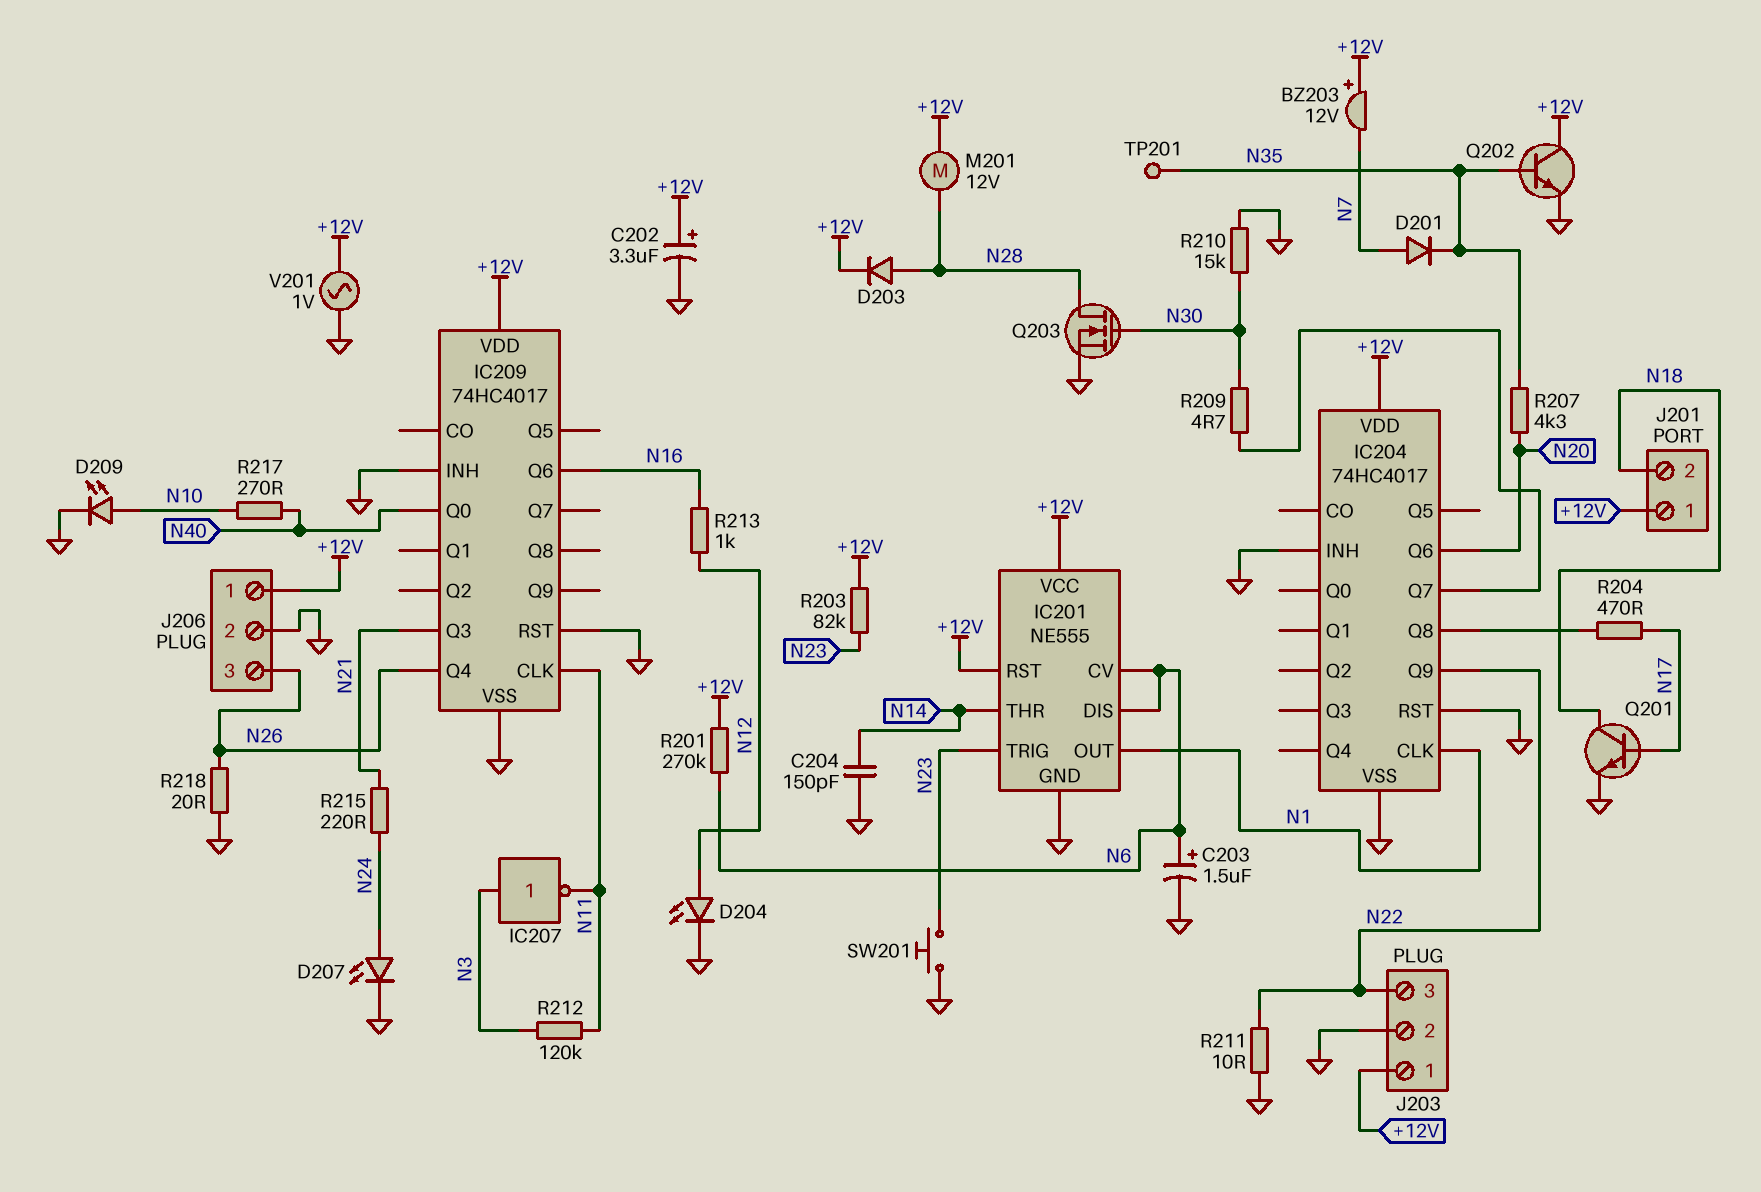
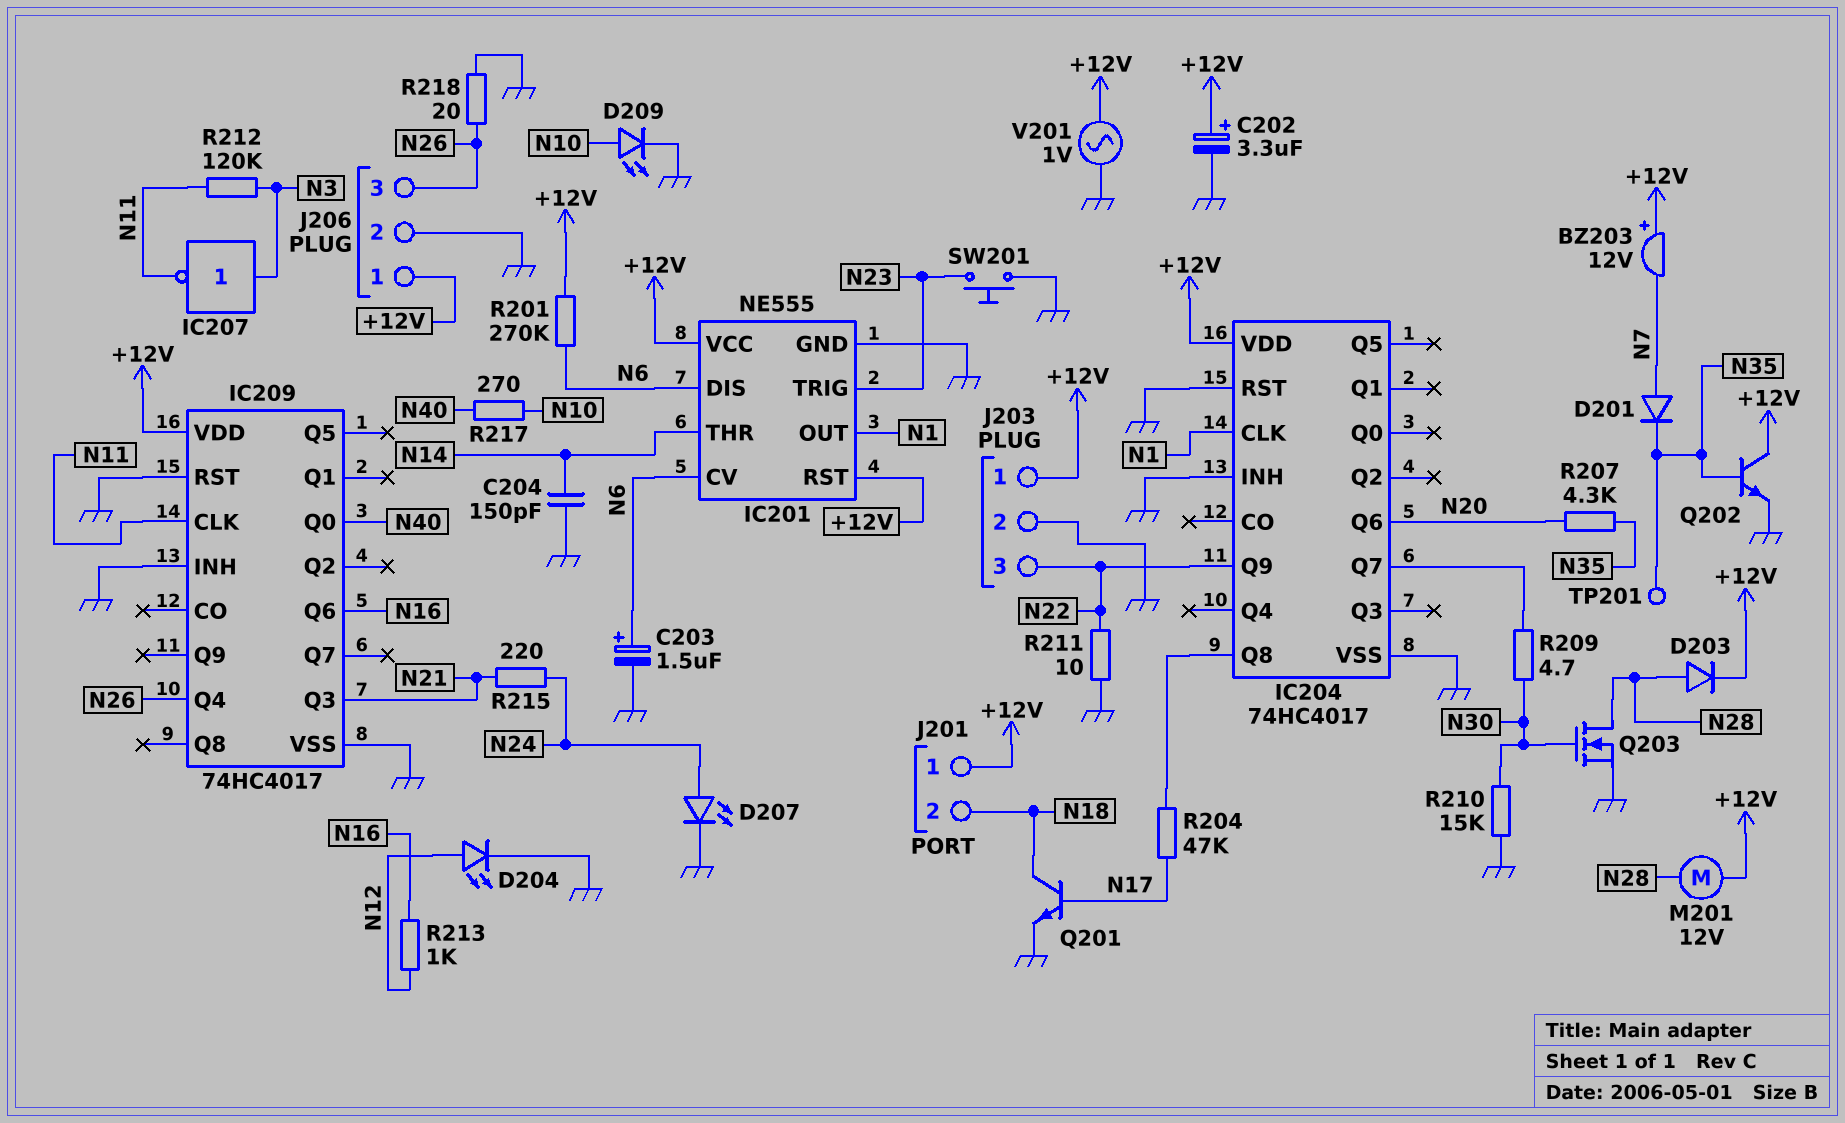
R203: 82k (+12V, N23) -> none
R204: 470 (IC204/Q8, N17) -> 47k (IC204/Q8, N17)

